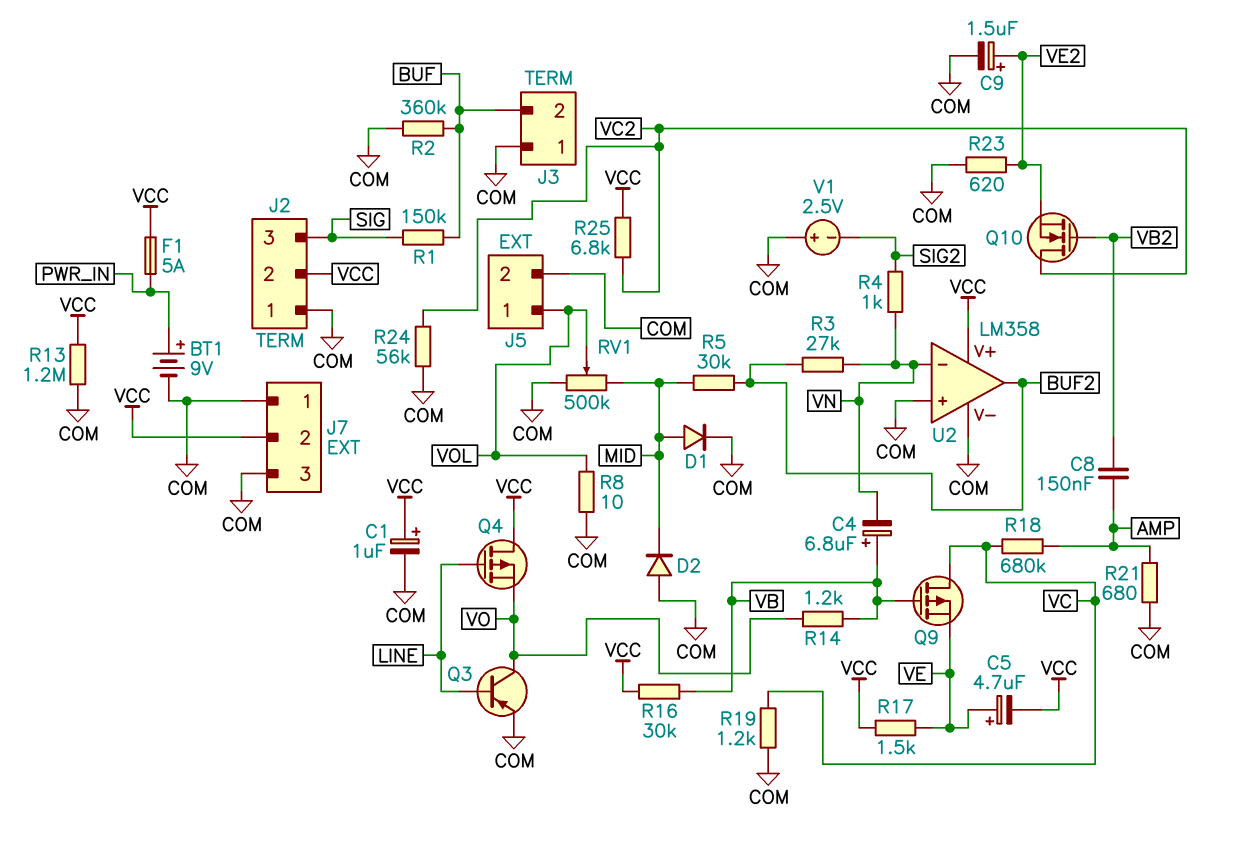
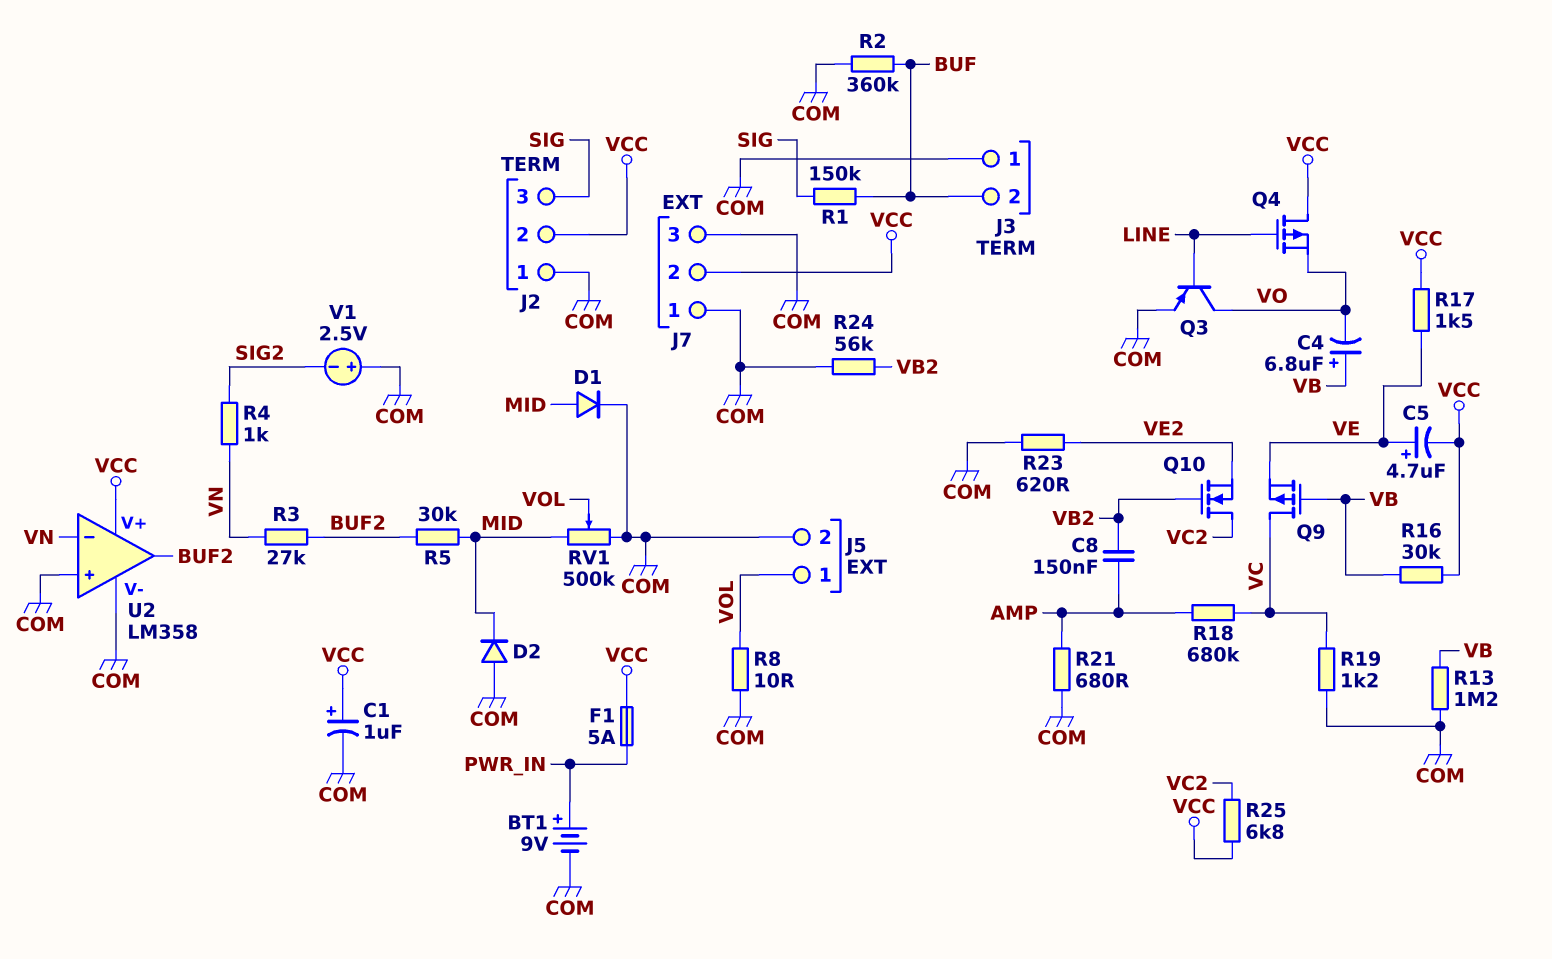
C4: 6.8uF (plus VB, minus VN) -> 6.8uF (plus VB, minus VO)
C9: 1.5uF (plus VE2, minus COM) -> none
R13: 1.2M (COM, VCC) -> 1.2M (COM, VB)
R14: 1.2k (VB, VO) -> none
R24: 56k (COM, VC2) -> 56k (COM, VB2)

